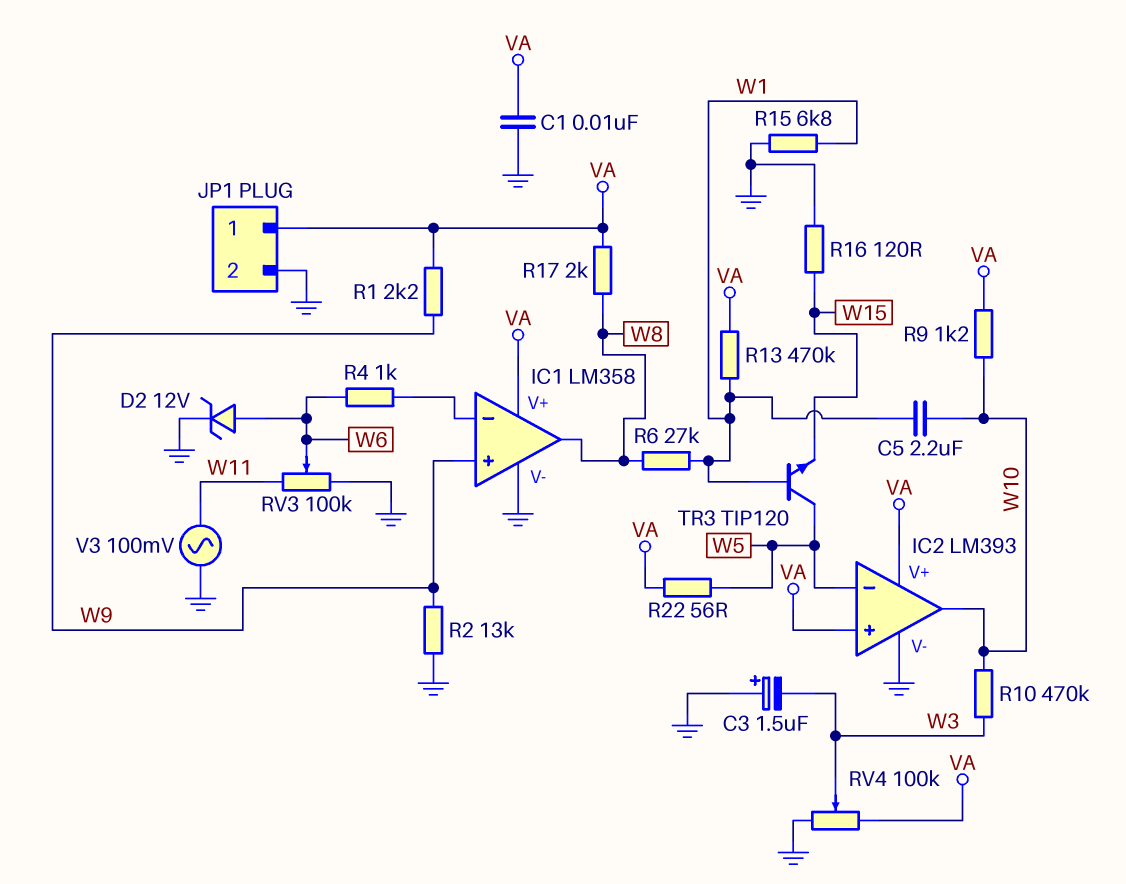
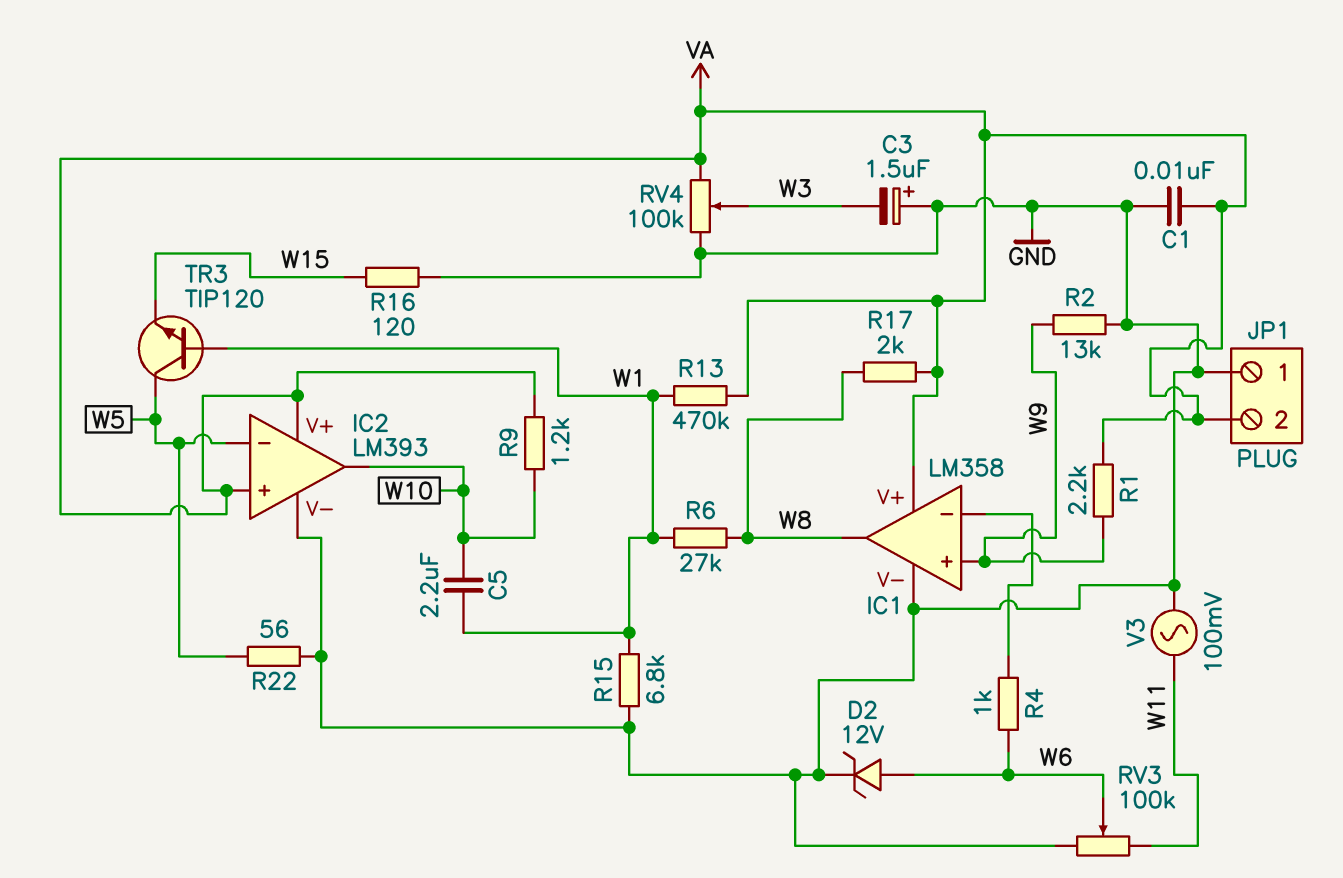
JP1 pin 1: VA -> GND
JP1 pin 2: GND -> VA
R10: 470k (W3, W10) -> none
R22: 56 (VA, W5) -> 56 (GND, W5)

